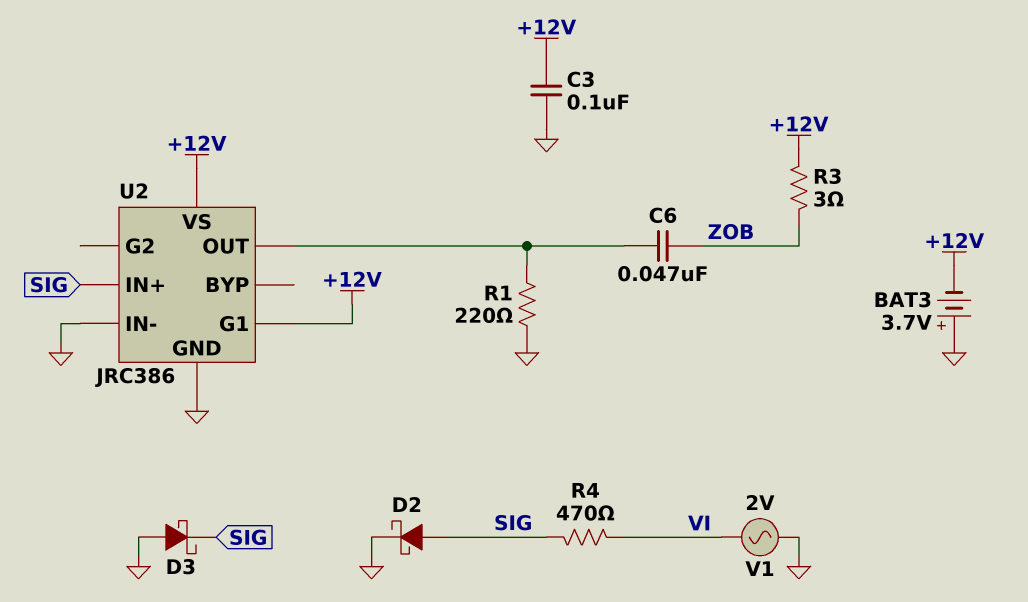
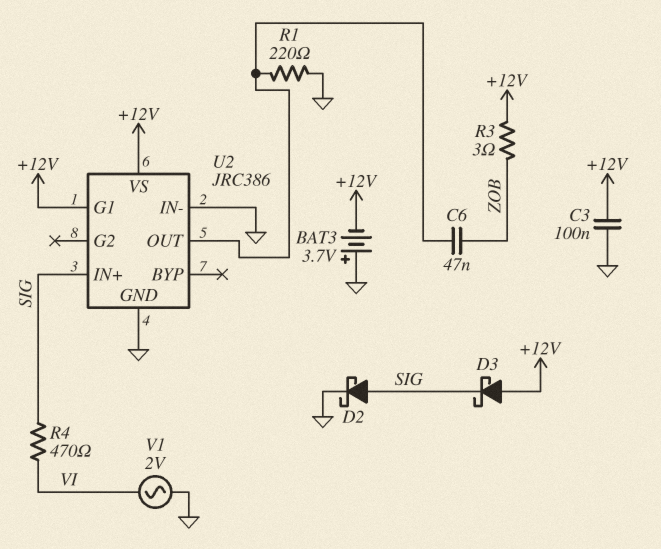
D3: schottky (A GND, K SIG) -> schottky (A +12V, K SIG)

